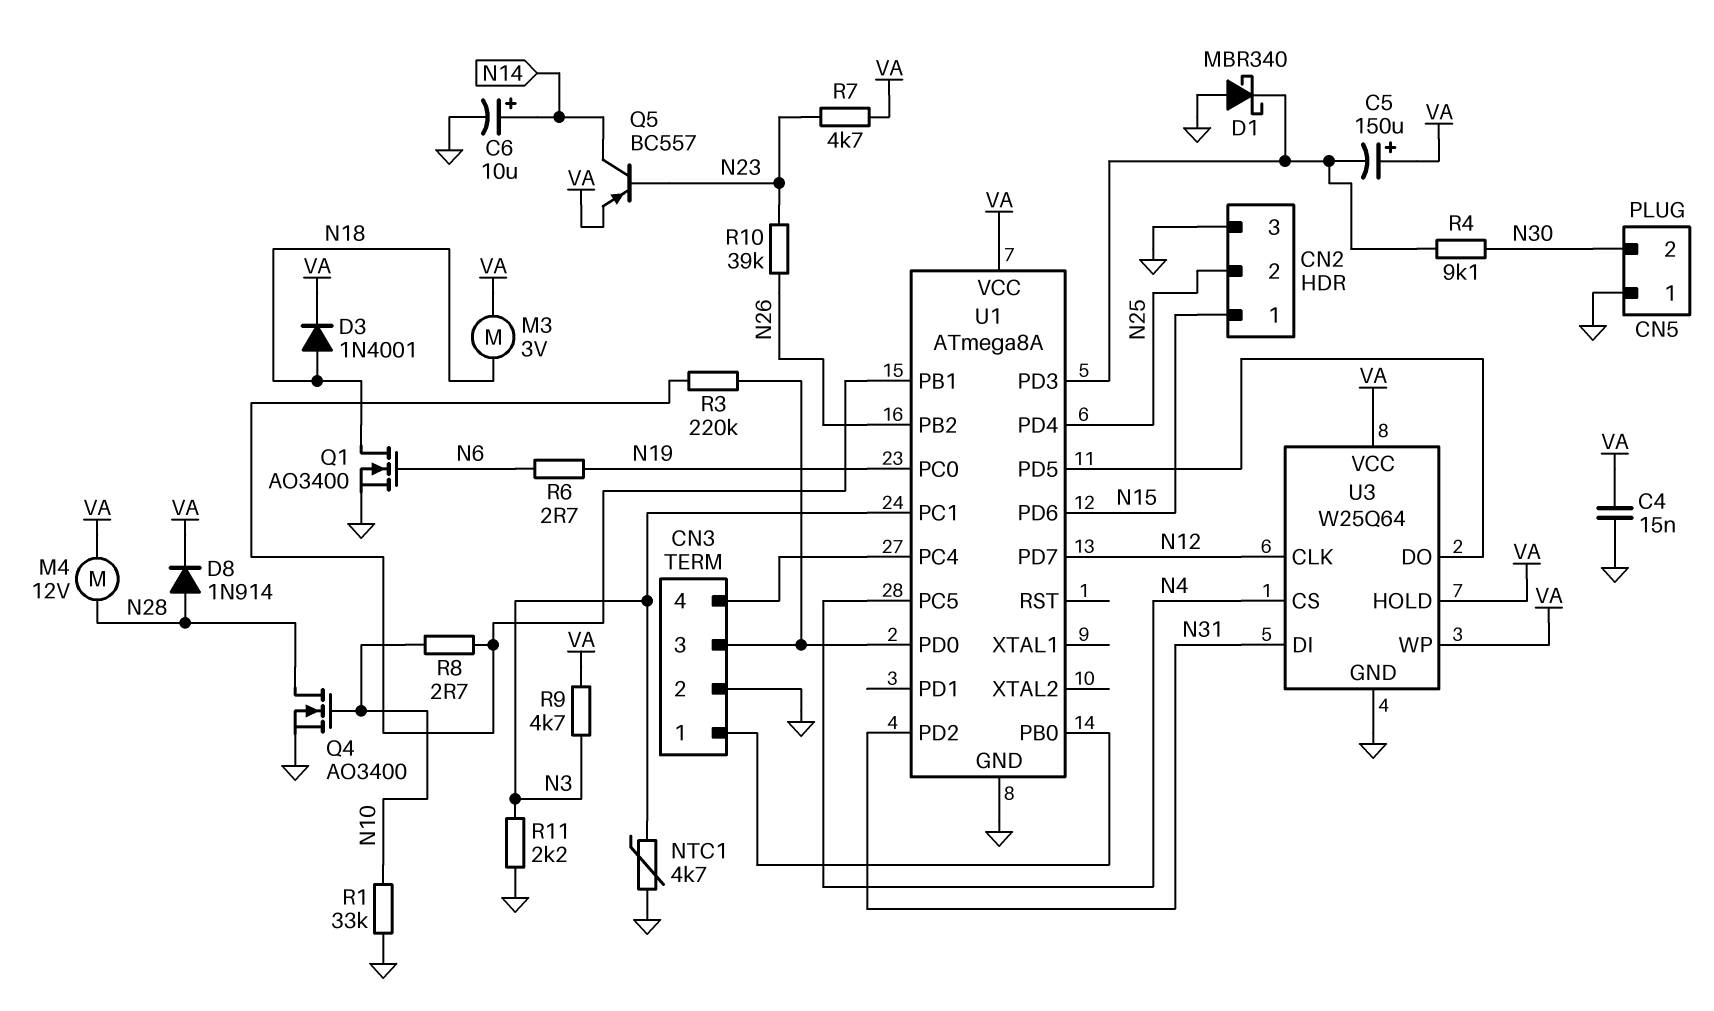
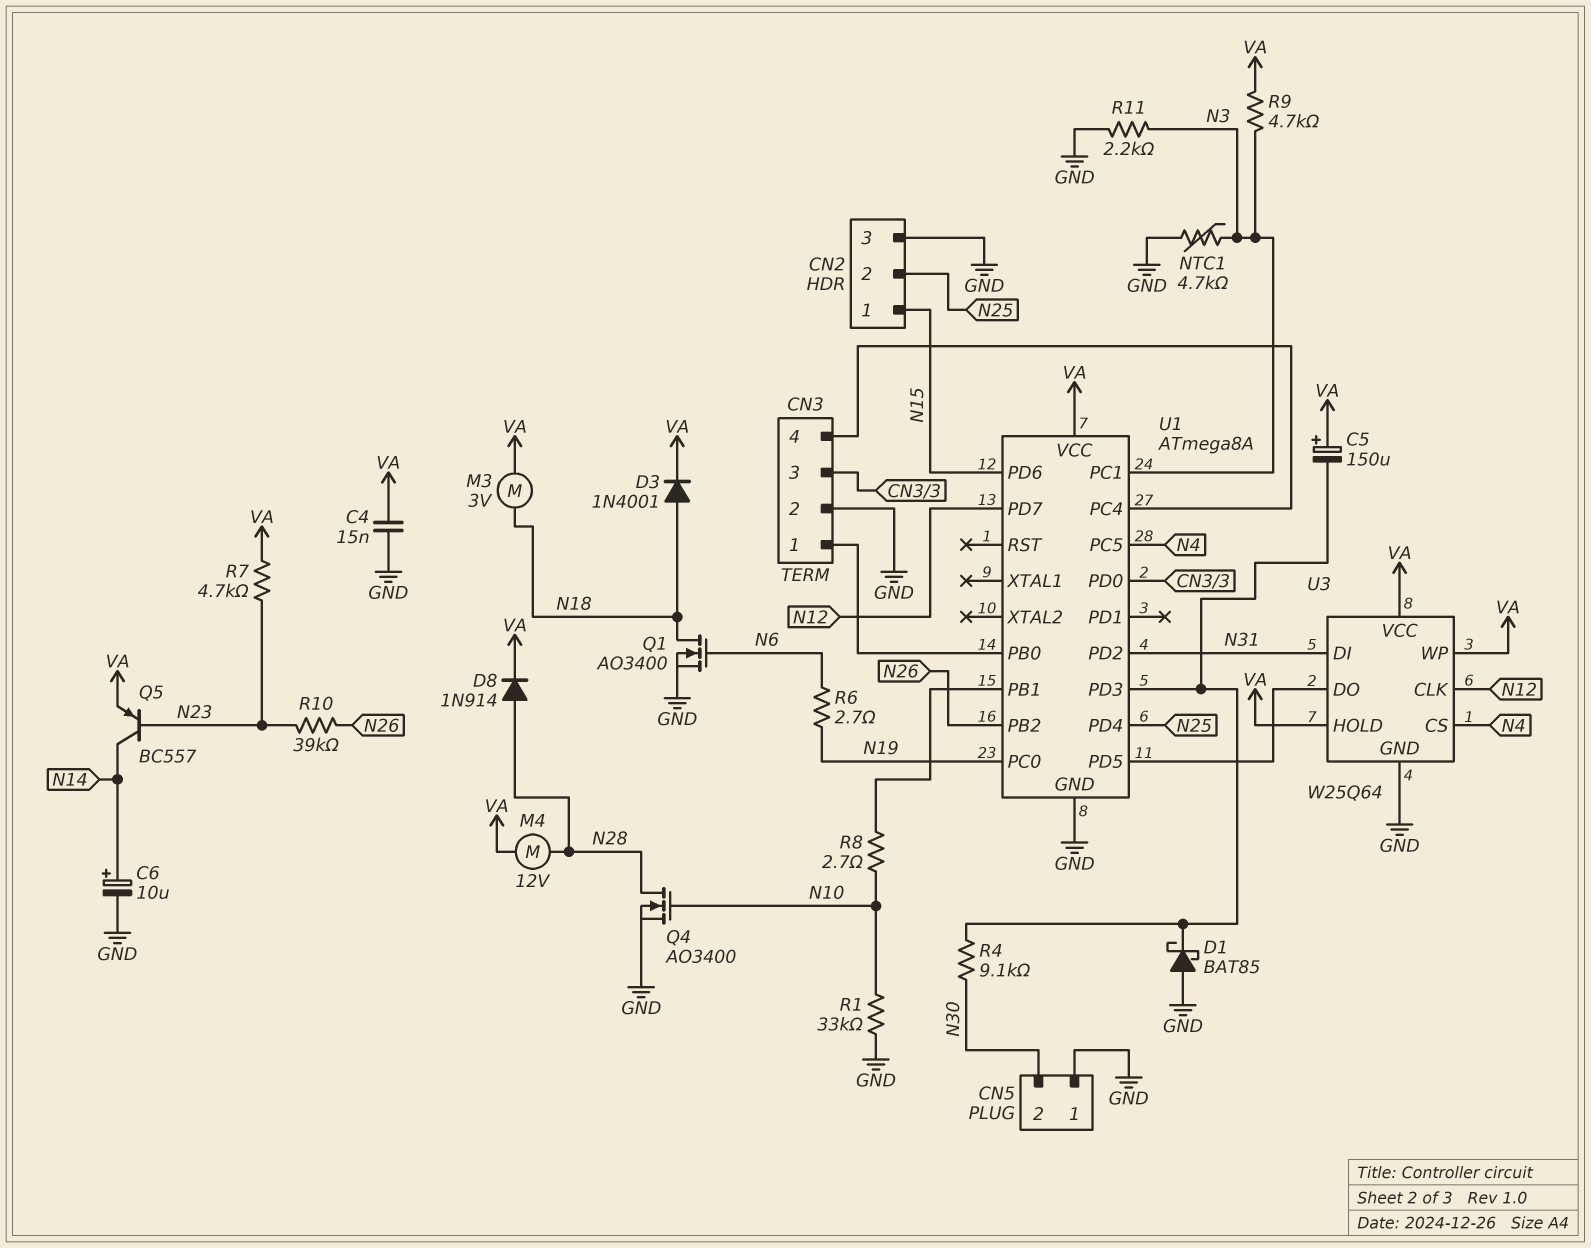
D1: schottky MBR340 (A GND, K U1/PD3) -> schottky BAT85 (A GND, K U1/PD3)
R3: 220k (CN3/3, U1/PB1) -> none

